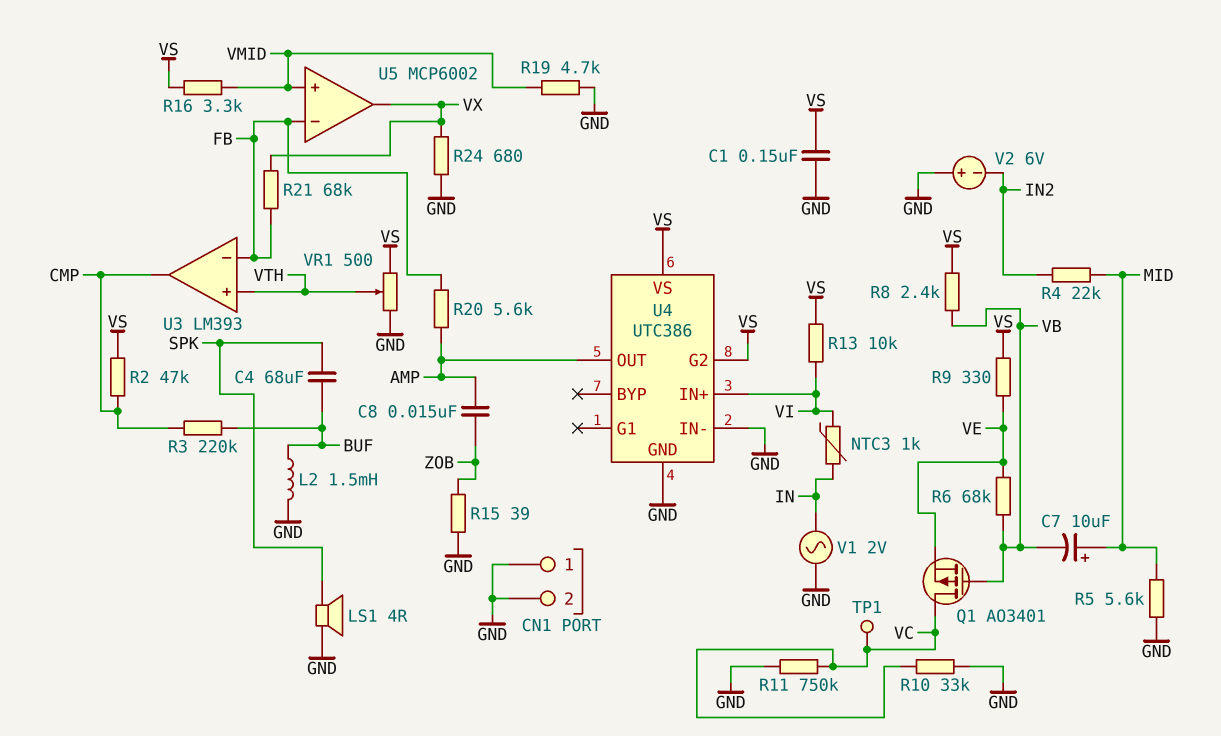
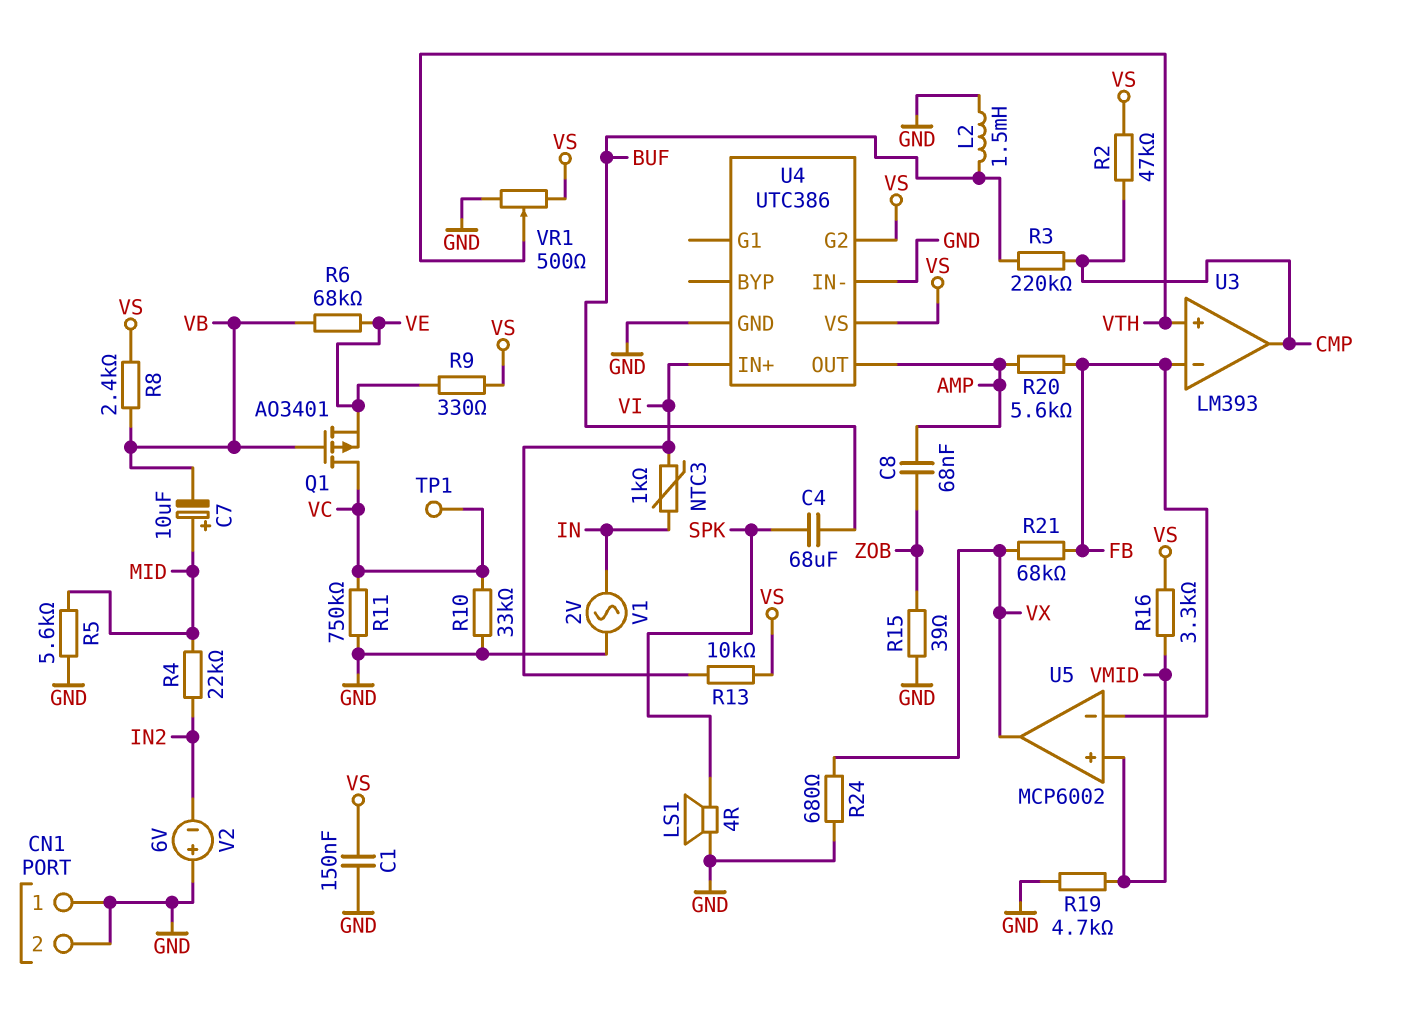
C8: 15nF (AMP, ZOB) -> 68nF (AMP, ZOB)

